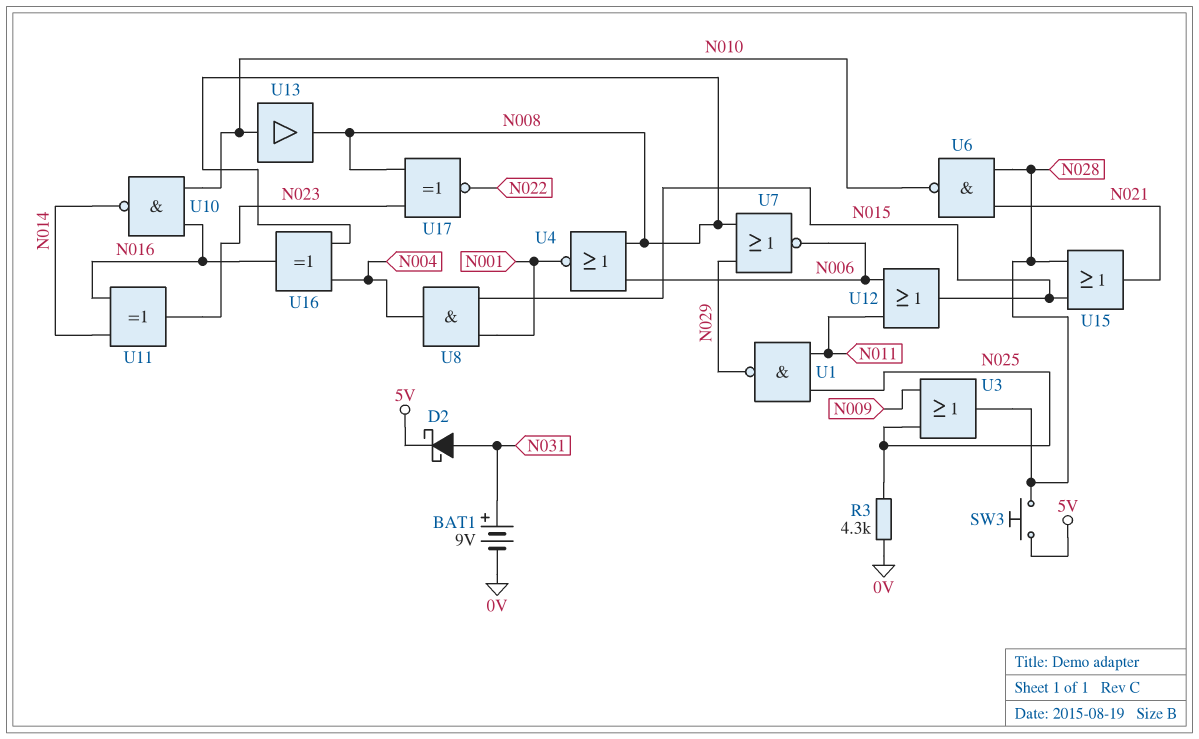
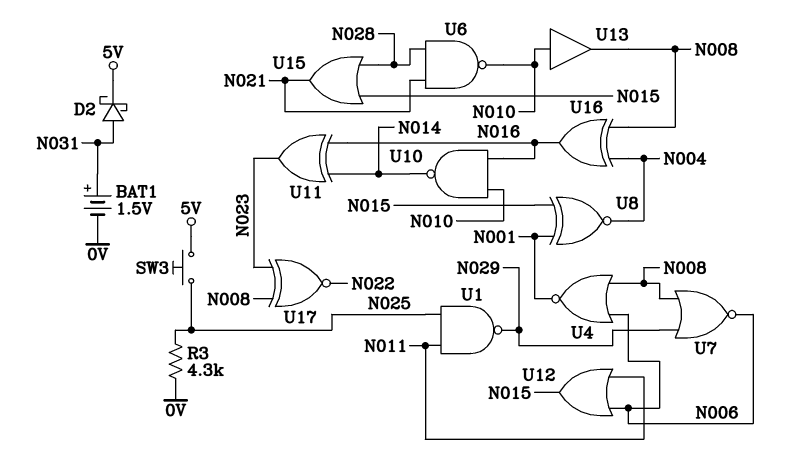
BAT1: 9V (plus N031, minus 0V) -> 1.5V (plus N031, minus 0V)
SW3: button (5V, N028) -> button (5V, N025)
U3: OR (in N009, in N025, out N028) -> none
U8: AND (in N001, in N015, out N004) -> XNOR (in N001, in N015, out N004)

